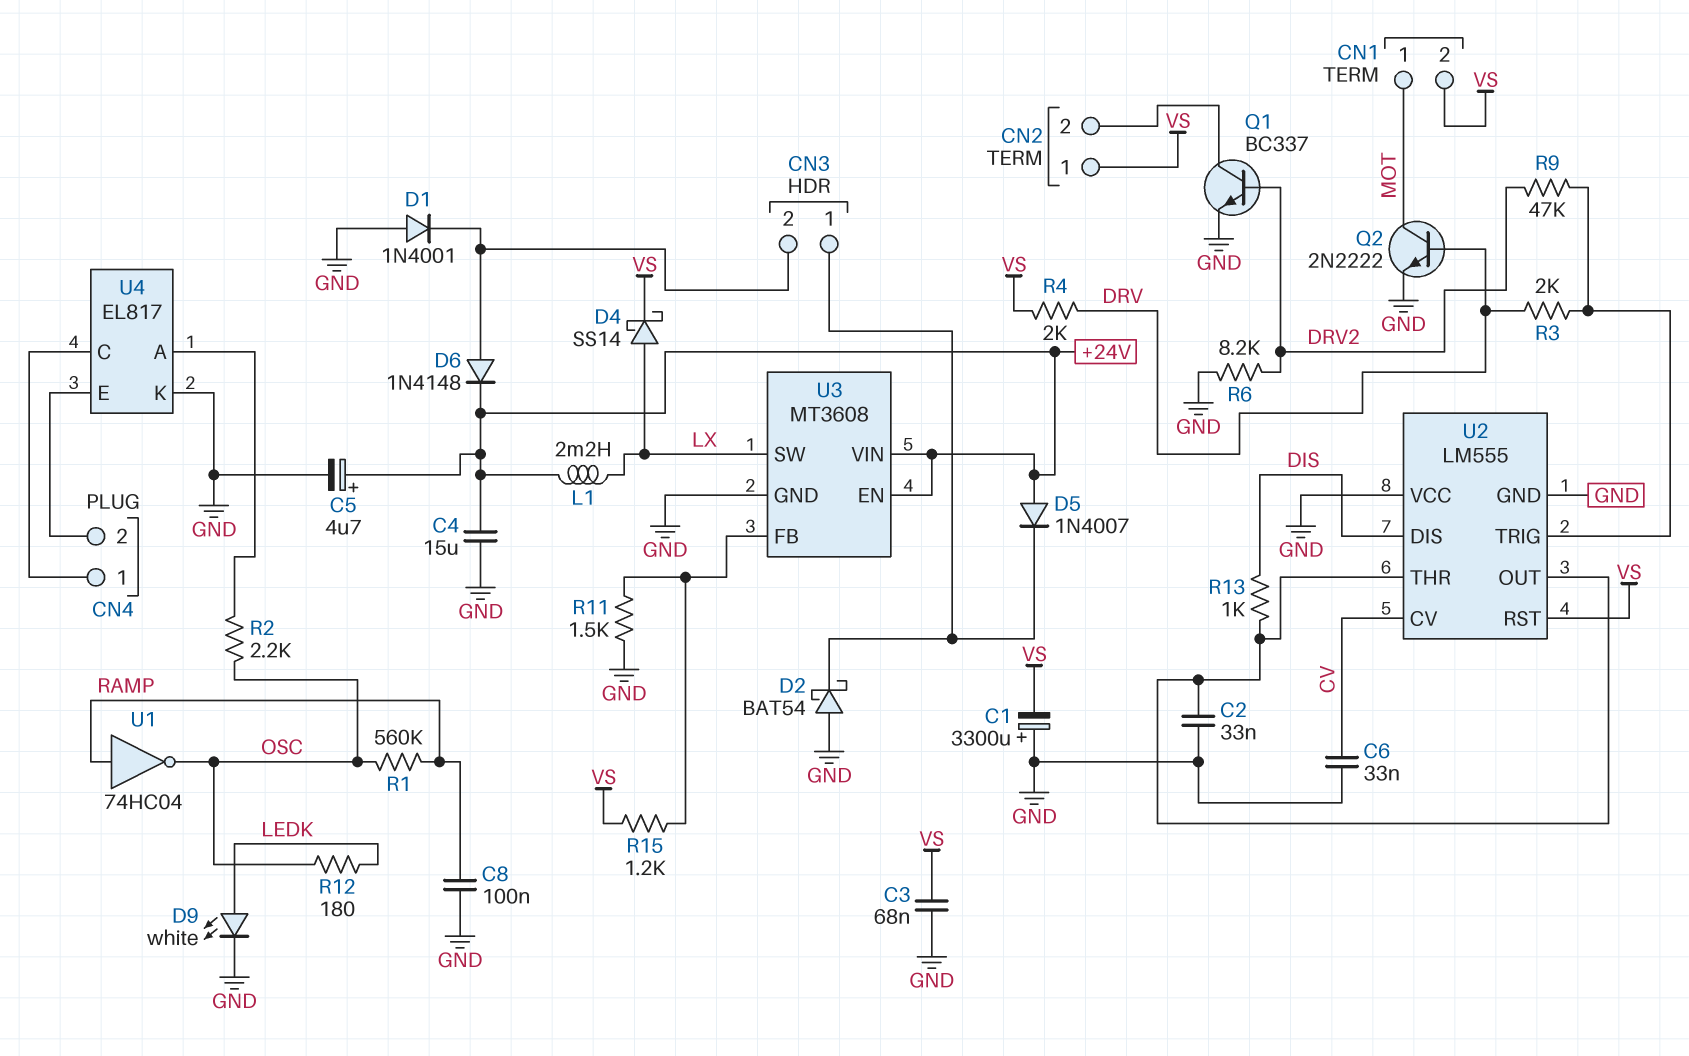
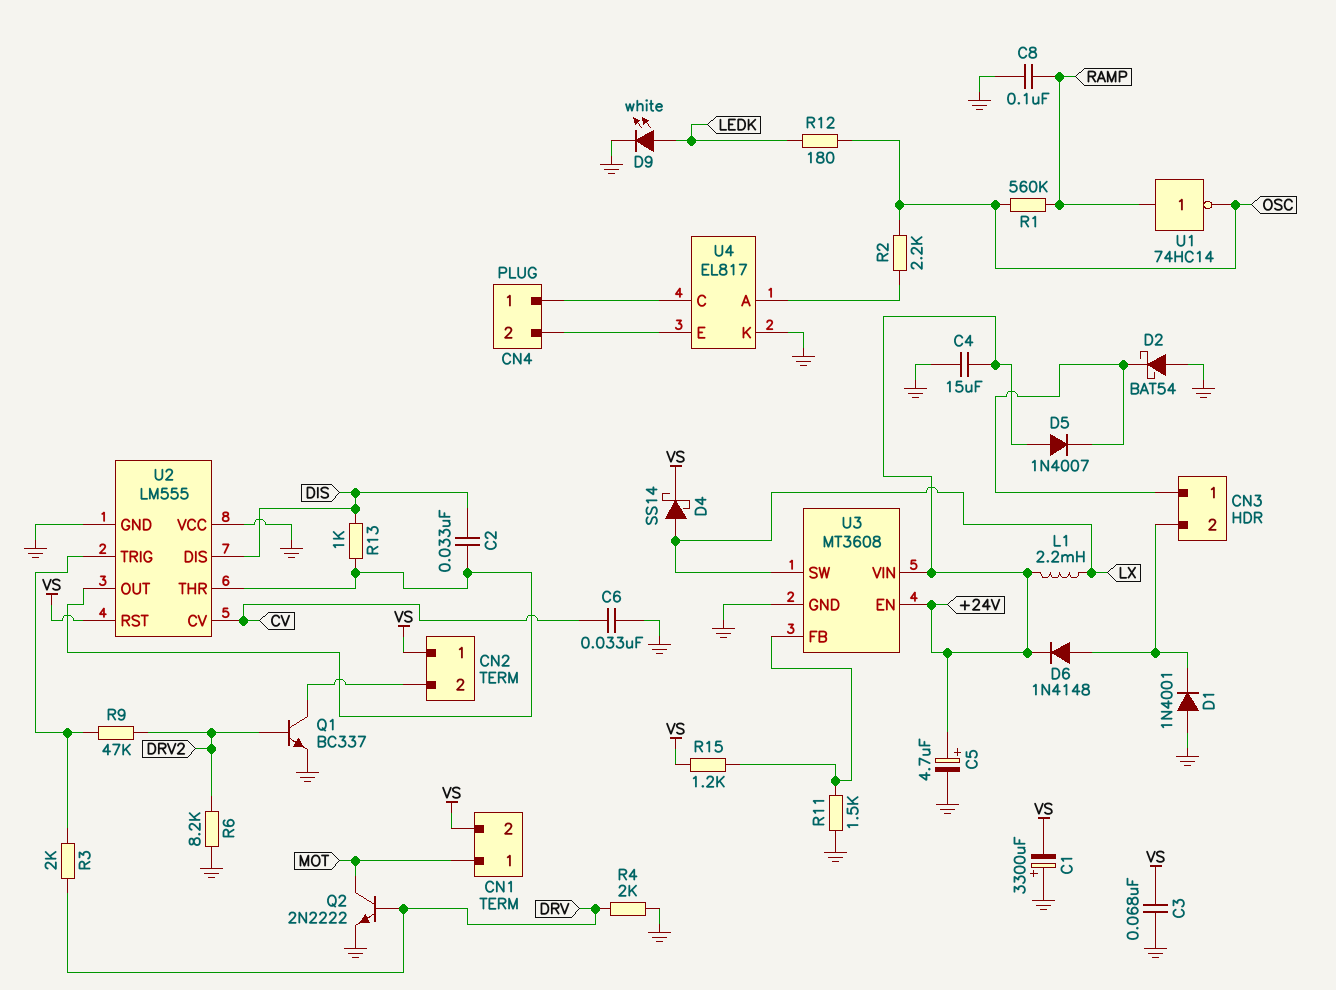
C2: 33nF (GND, U2/OUT) -> 33nF (DIS, U2/OUT)
R4: 2k (DRV, VS) -> 2k (DRV, GND)
U1: NOT 74HC04 (in RAMP, out OSC) -> NOT 74HC14 (in RAMP, out OSC)

